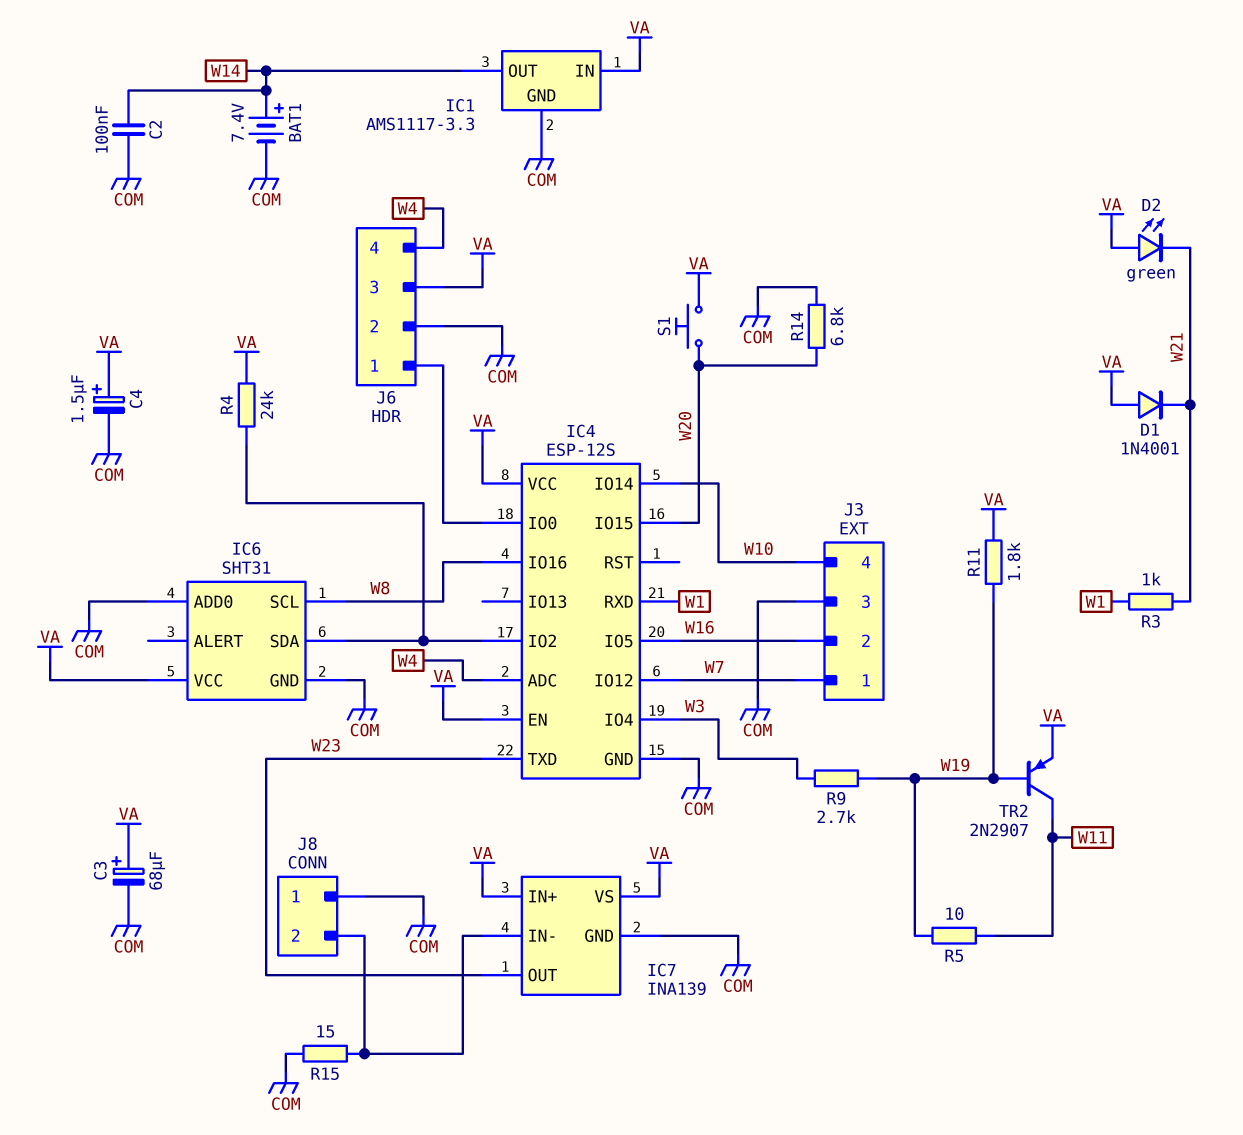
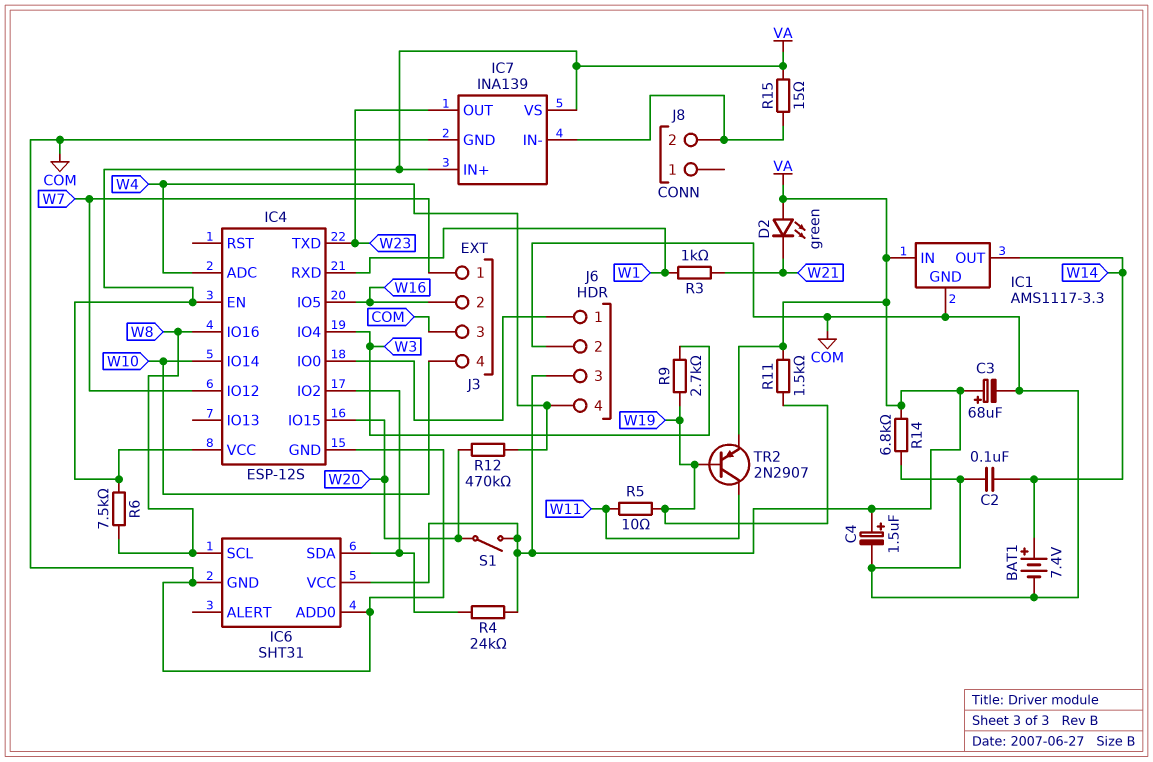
D1: diode 1N4001 (A VA, K W21) -> none
J8 pin 1: COM -> none
R6: none -> 7.5k (VA, W8)
R11: 1.8k (VA, W19) -> 1.5k (VA, W19)
R12: none -> 470k (W4, W20)
R14: 6.8k (COM, W20) -> 6.8k (COM, VA)
R15: 15 (COM, IC7/IN-) -> 15 (IC7/IN-, VA)
S1: button (VA, W20) -> switch (VA, W20)

